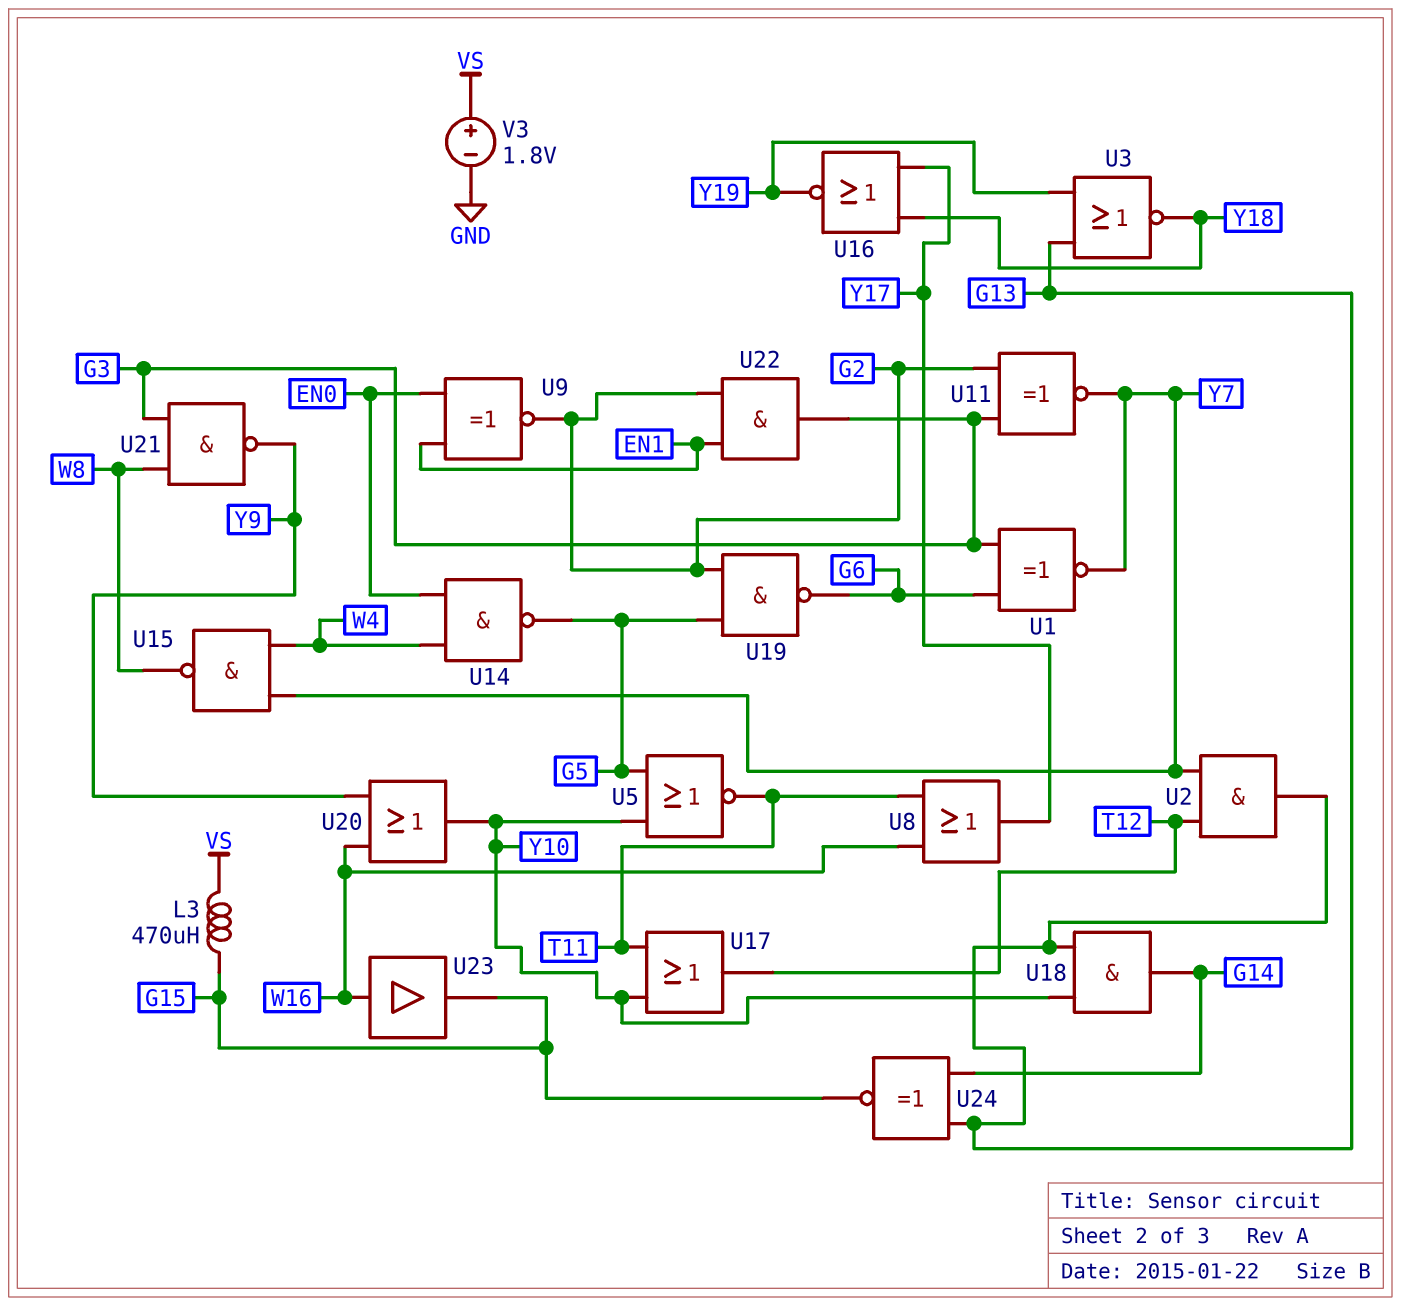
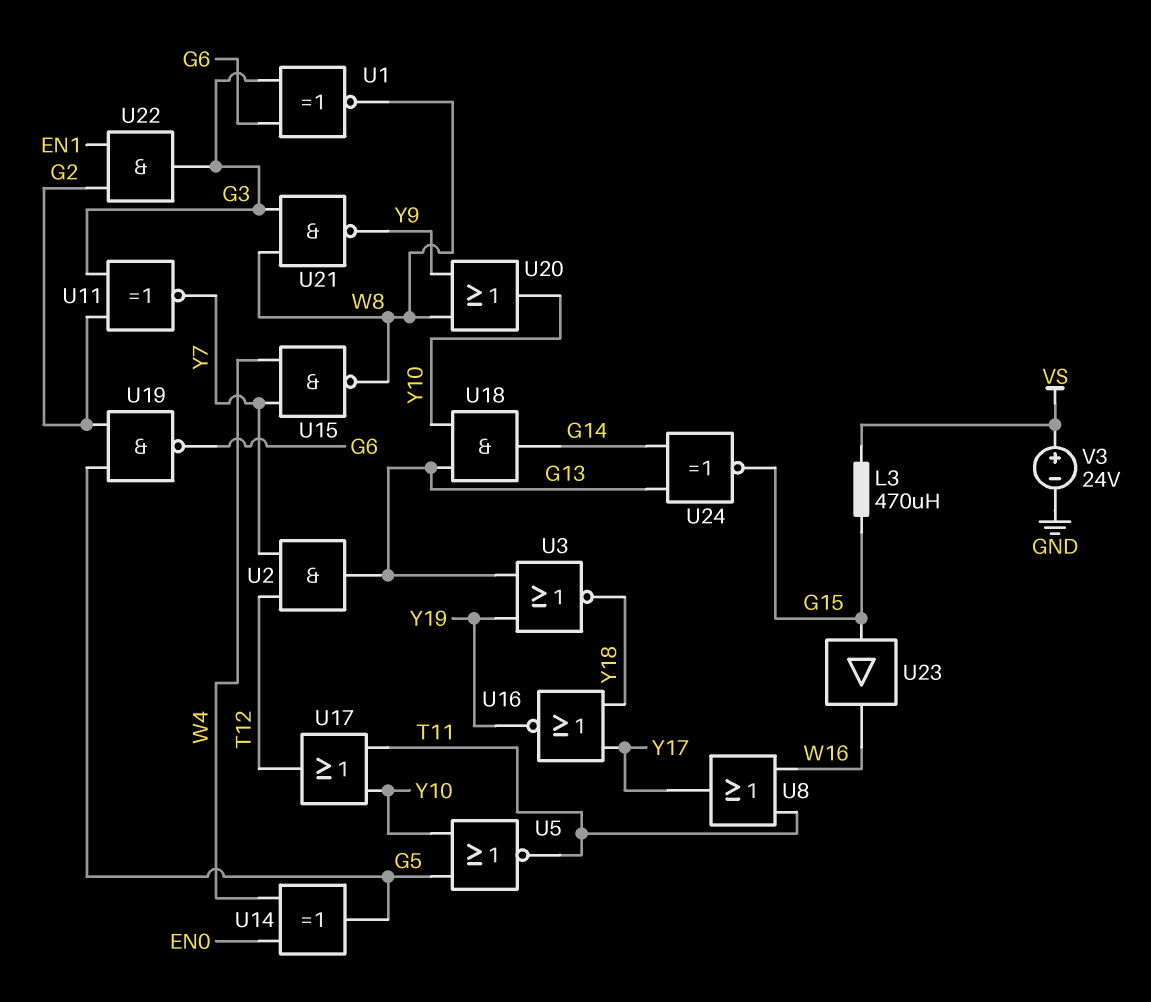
U1: XNOR (in G3, in G6, out Y7) -> XNOR (in G3, in G6, out W8)
U9: XNOR (in EN0, in EN1, out G2) -> none
U14: NAND (in EN0, in W4, out G5) -> XOR (in EN0, in W4, out G5)
U20: OR (in W16, in Y9, out Y10) -> OR (in W8, in Y9, out Y10)
U23: buffer (in W16, out G15) -> buffer (in G15, out W16)
V3: 1.8V (plus VS, minus GND) -> 24V (plus VS, minus GND)

